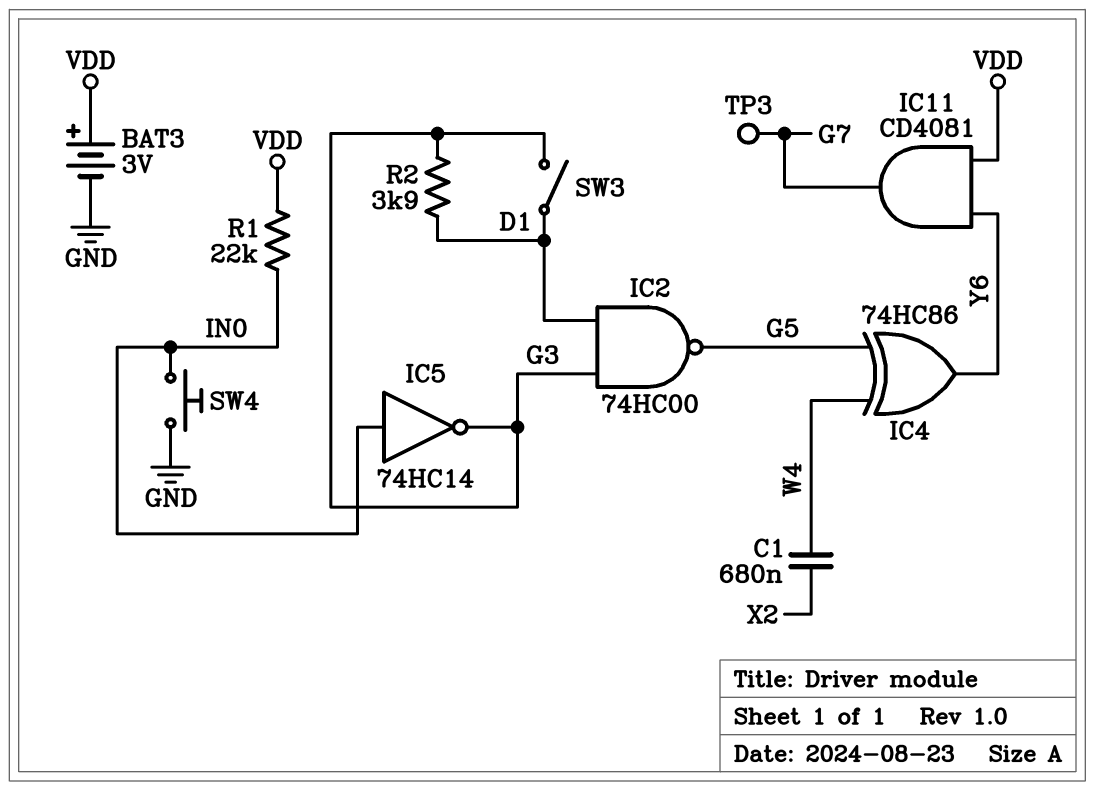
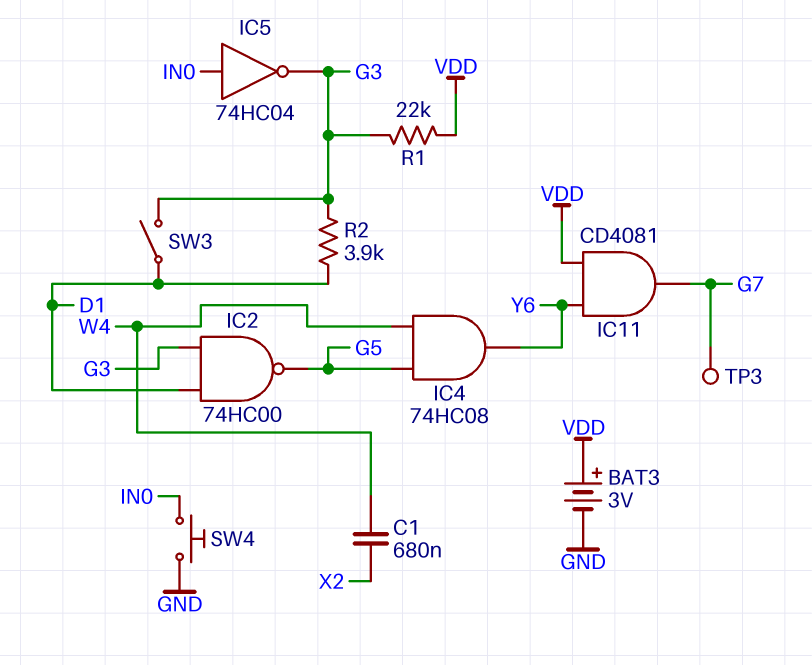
IC4: XOR 74HC86 (in G5, in W4, out Y6) -> AND 74HC08 (in G5, in W4, out Y6)
IC5: NOT 74HC14 (in IN0, out G3) -> NOT 74HC04 (in IN0, out G3)
R1: 22k (IN0, VDD) -> 22k (G3, VDD)

